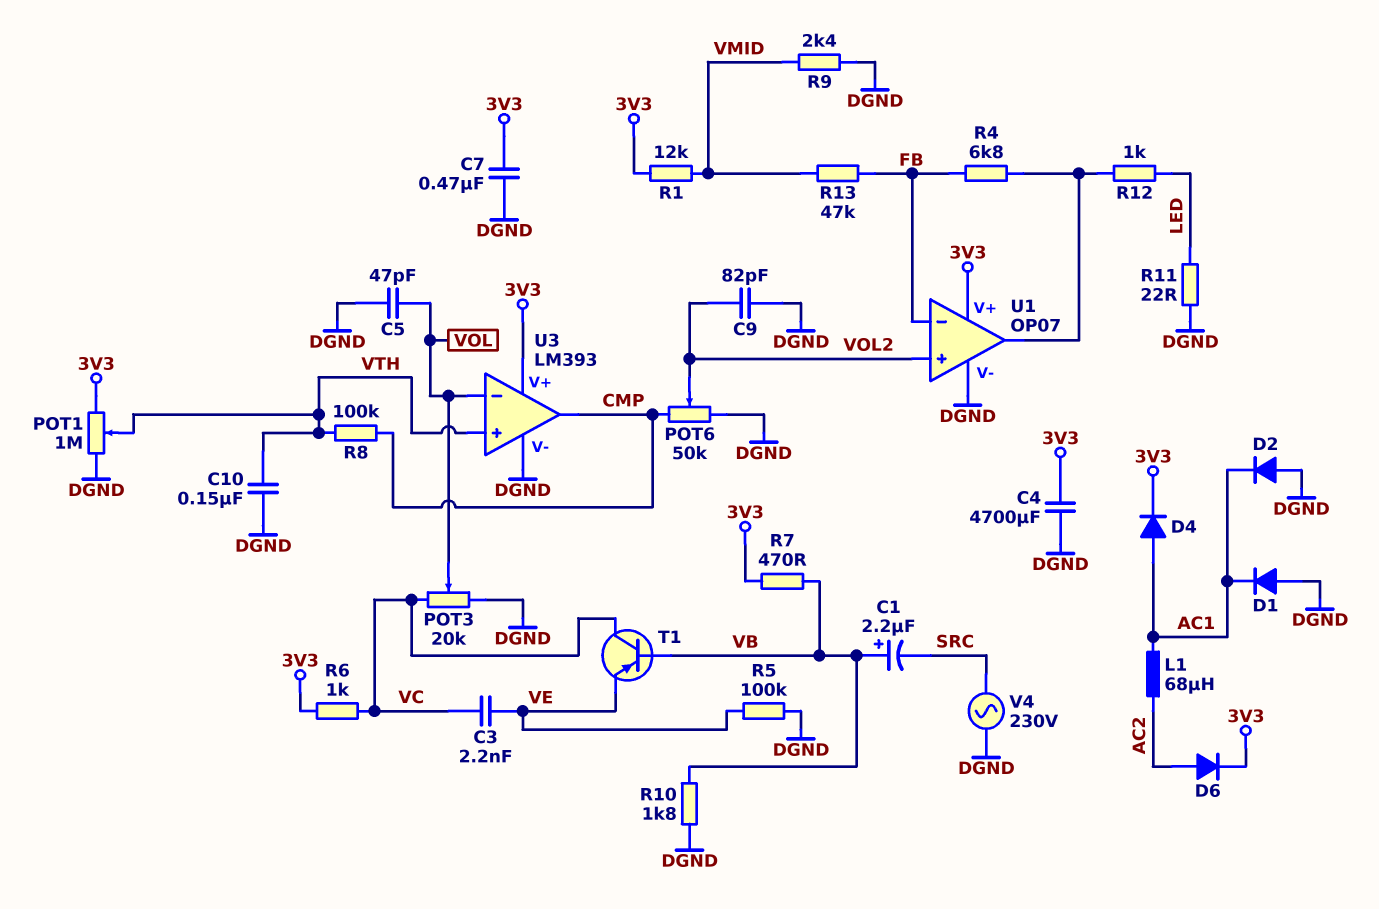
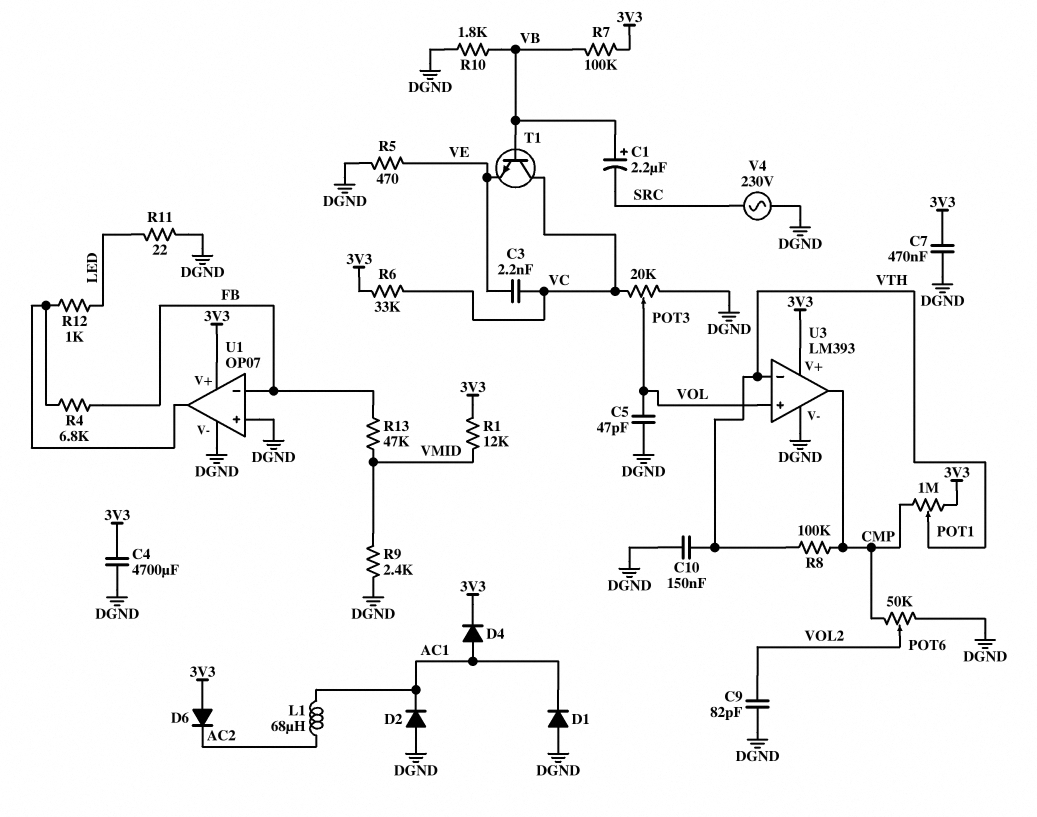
D6: diode (A AC2, K 3V3) -> diode (A 3V3, K AC2)
POT1: 1M (3V3, DGND, wiper VTH) -> 1M (3V3, CMP, wiper VTH)
R5: 100k (DGND, VE) -> 470 (DGND, VE)
R6: 1k (3V3, VC) -> 33k (3V3, VC)
R7: 470 (3V3, VB) -> 100k (3V3, VB)
T1: PNP (B VB, C VC, E VE) -> NPN (B VB, C VC, E VE)
U1 pin in+: VOL2 -> DGND
U3 pin in+: VTH -> VOL
U3 pin in-: VOL -> VTH

